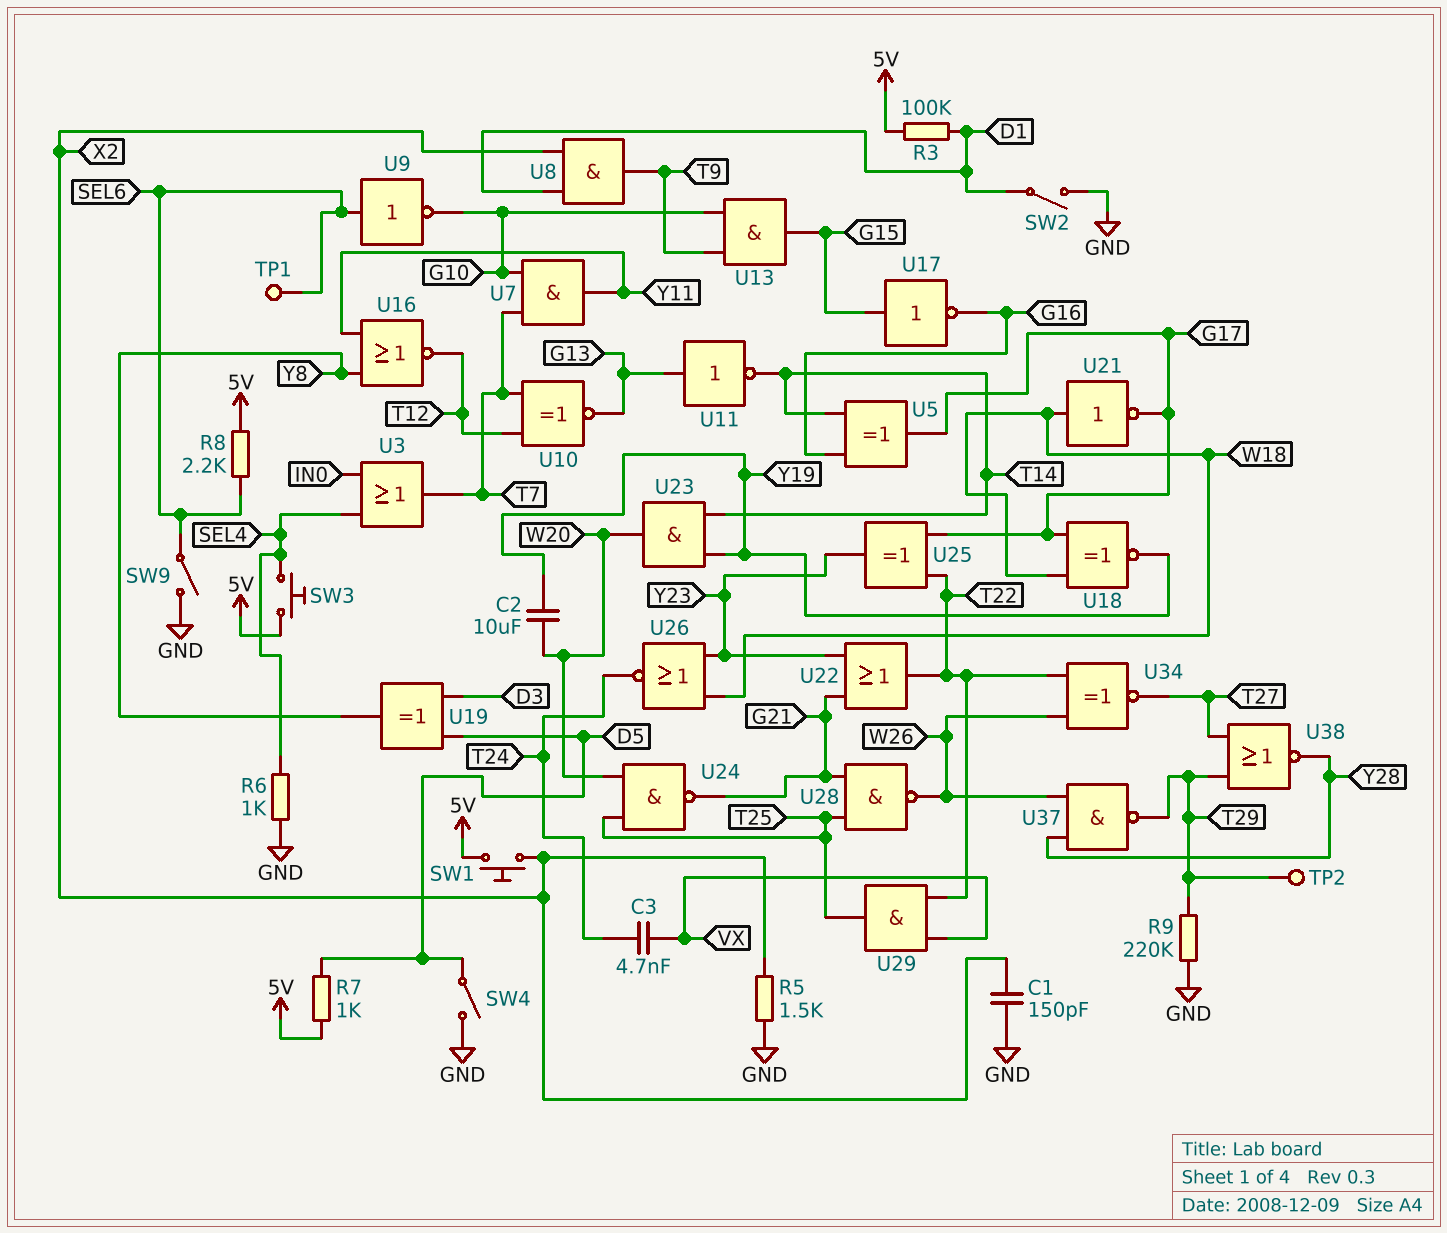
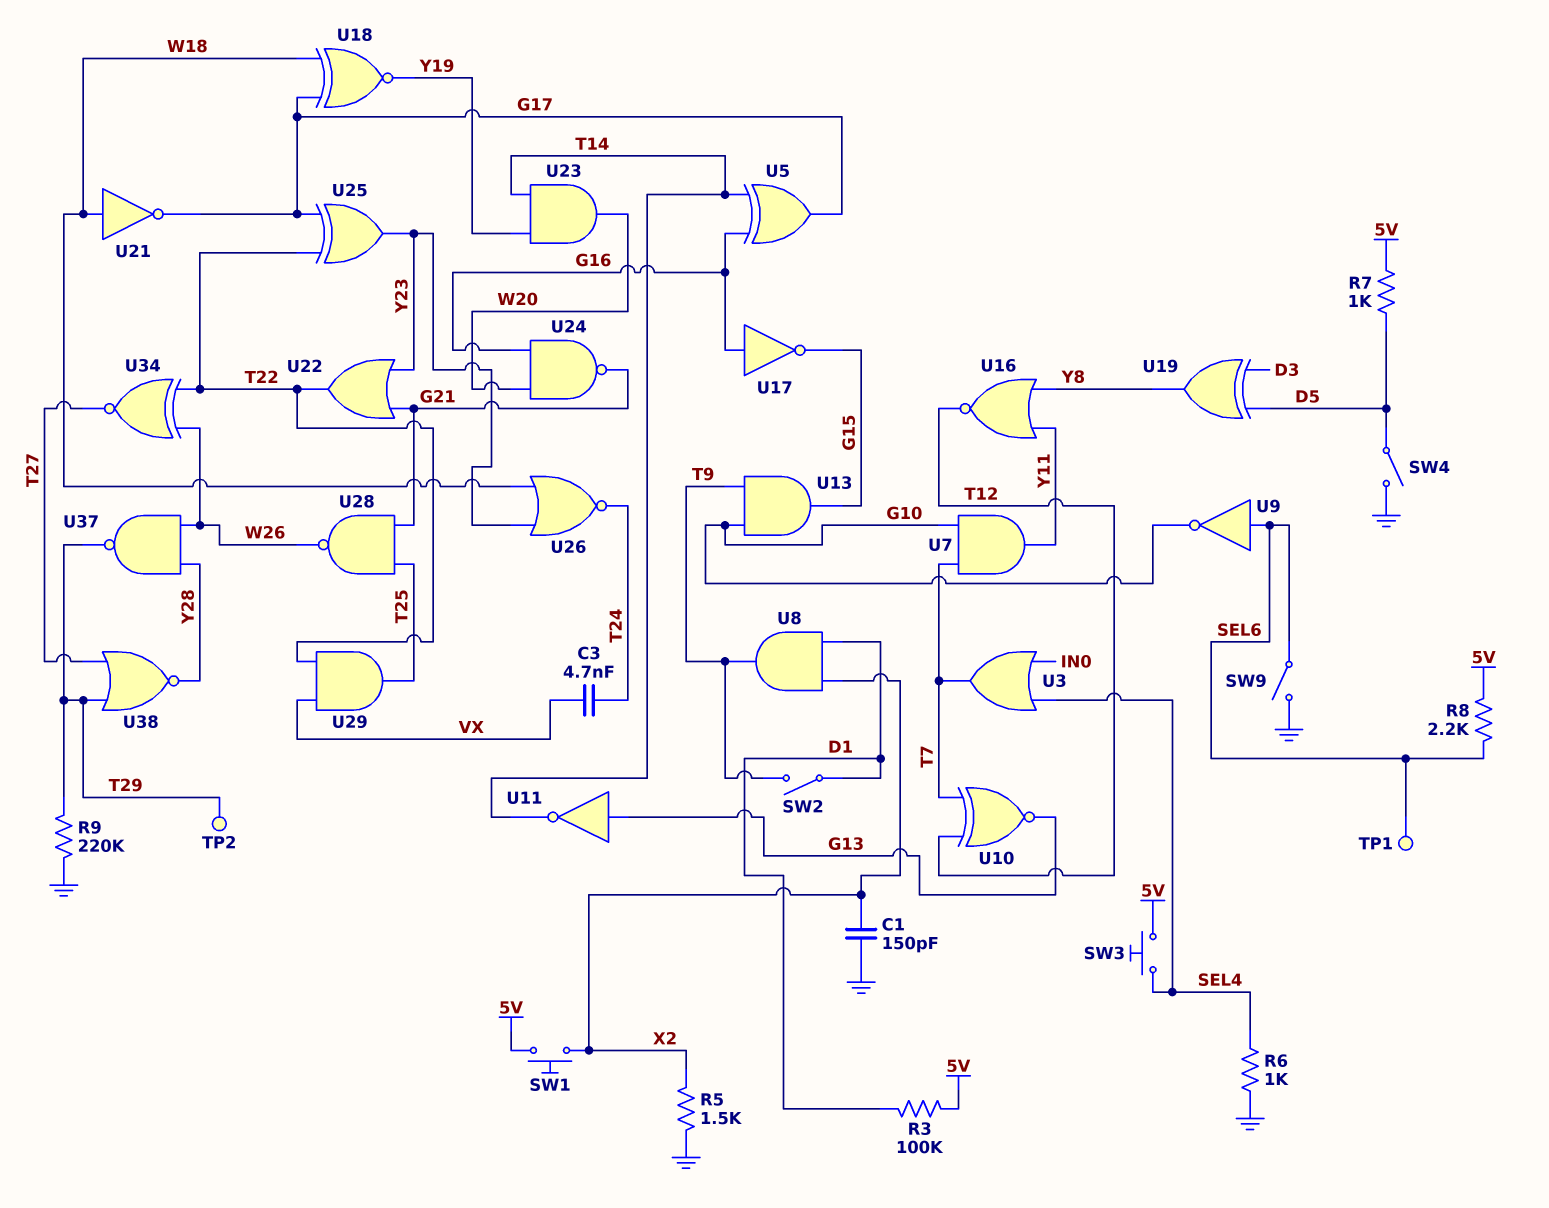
C2: 10uF (W20, Y19) -> none
SW2: switch (D1, GND) -> switch (D1, T9)
U17: NOT (in G15, out G16) -> NOT (in G16, out G15)
U24: NAND (in T25, in W20, out G21) -> NAND (in G16, in W20, out G21)

